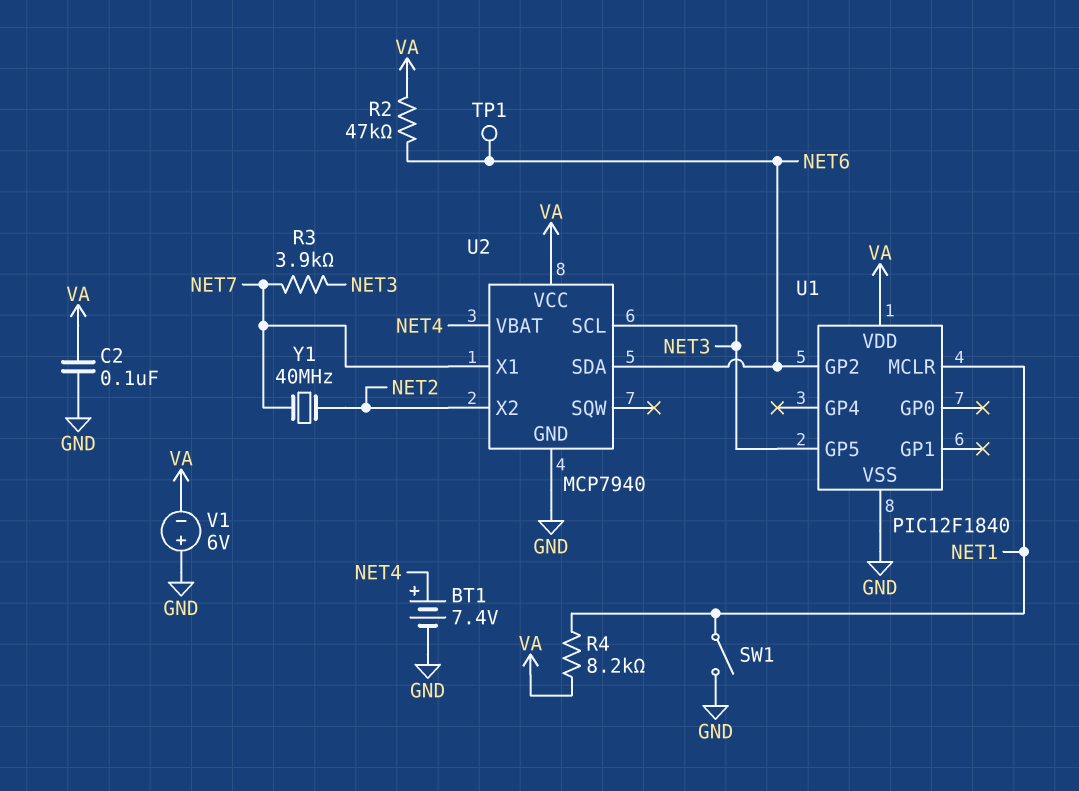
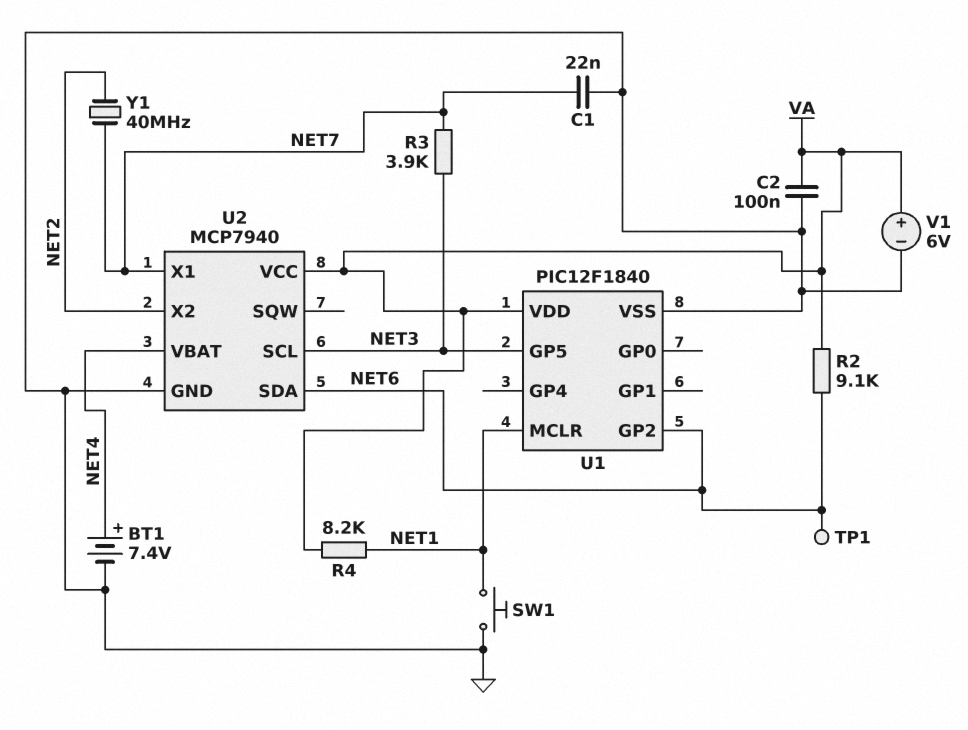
C1: none -> 22nF (GND, NET7)
R2: 47k (NET6, VA) -> 9.1k (NET6, VA)
SW1: switch (GND, NET1) -> button (GND, NET1)
V1: 6V (plus GND, minus VA) -> 6V (plus VA, minus GND)

